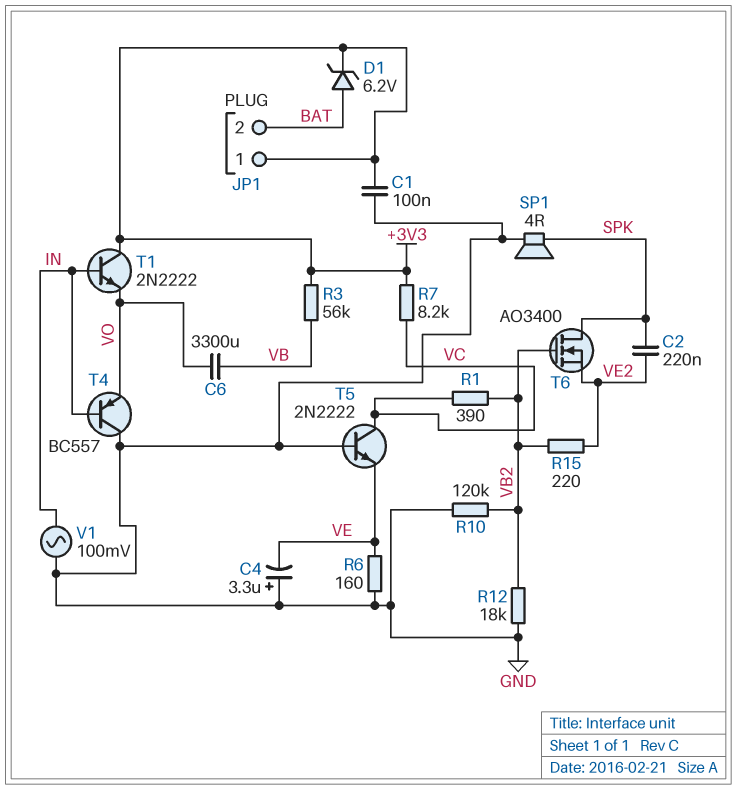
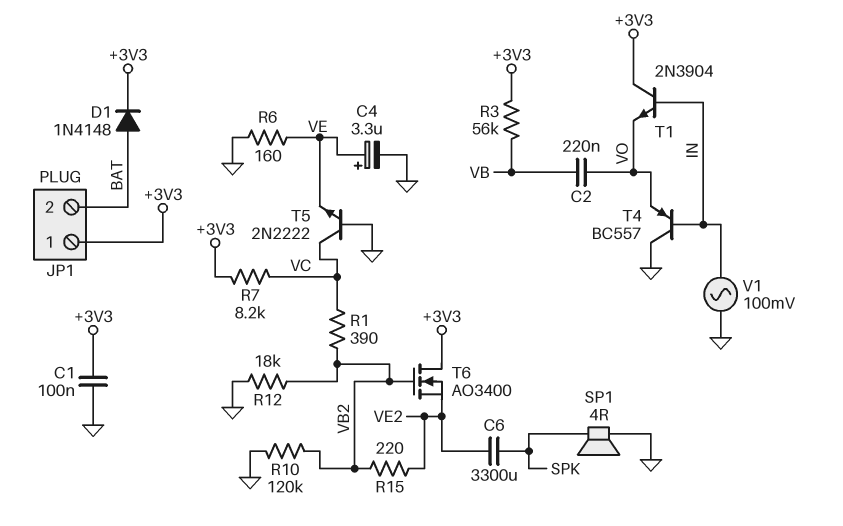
C2: 220nF (SPK, VE2) -> 220nF (VB, VO)
C4: 3.3uF (plus GND, minus VE) -> 3.3uF (plus VE, minus GND)
C6: 3300uF (VB, VO) -> 3300uF (SPK, VE2)
D1: zener 6.2V (A BAT, K +3V3) -> diode 1N4148 (A BAT, K +3V3)
T1: NPN 2N2222 (B IN, C +3V3, E VO) -> NPN 2N3904 (B IN, C +3V3, E VO)
T6: NMOS AO3400 (G VB2, D SPK, S VE2) -> NMOS AO3400 (G VB2, D +3V3, S VE2)

